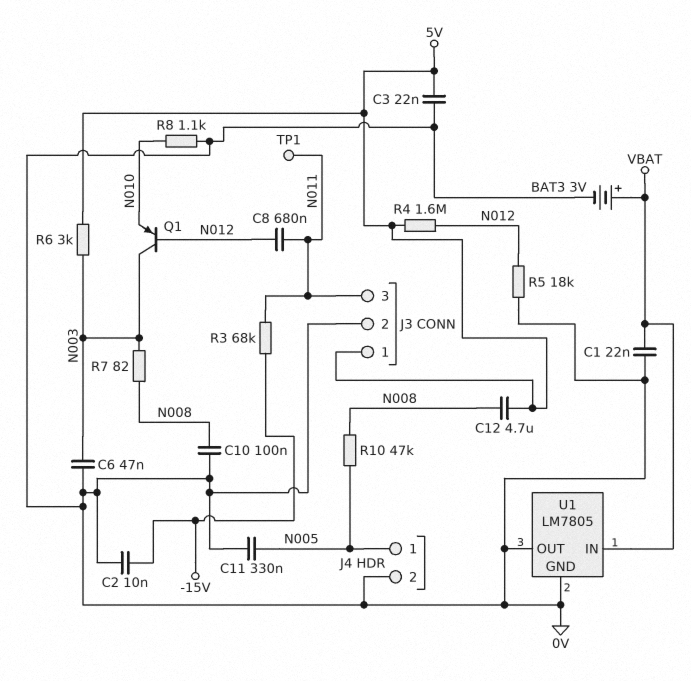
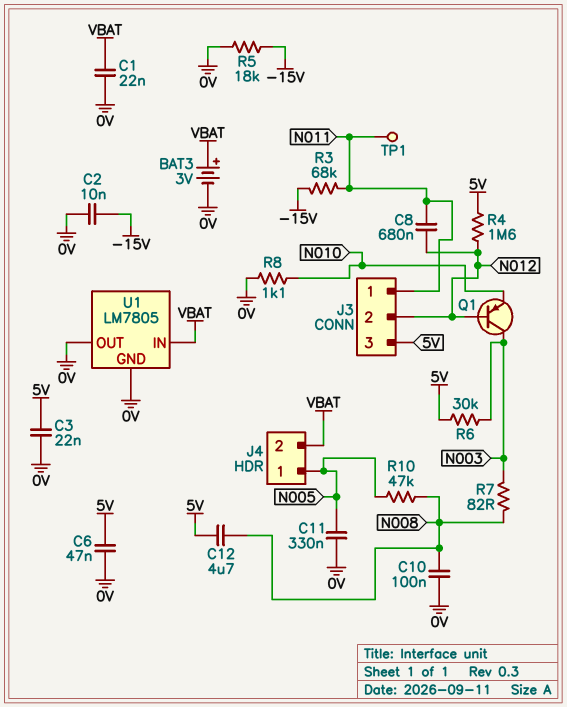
C6: 47nF (0V, N003) -> 47nF (0V, 5V)
J3 pin 1: 5V -> N011
J3 pin 2: 0V -> N012
J3 pin 3: N011 -> 5V
J4 pin 2: 0V -> VBAT
R5: 18k (0V, N012) -> 18k (-15V, 0V)
R6: 3k (5V, N003) -> 30k (5V, N003)

